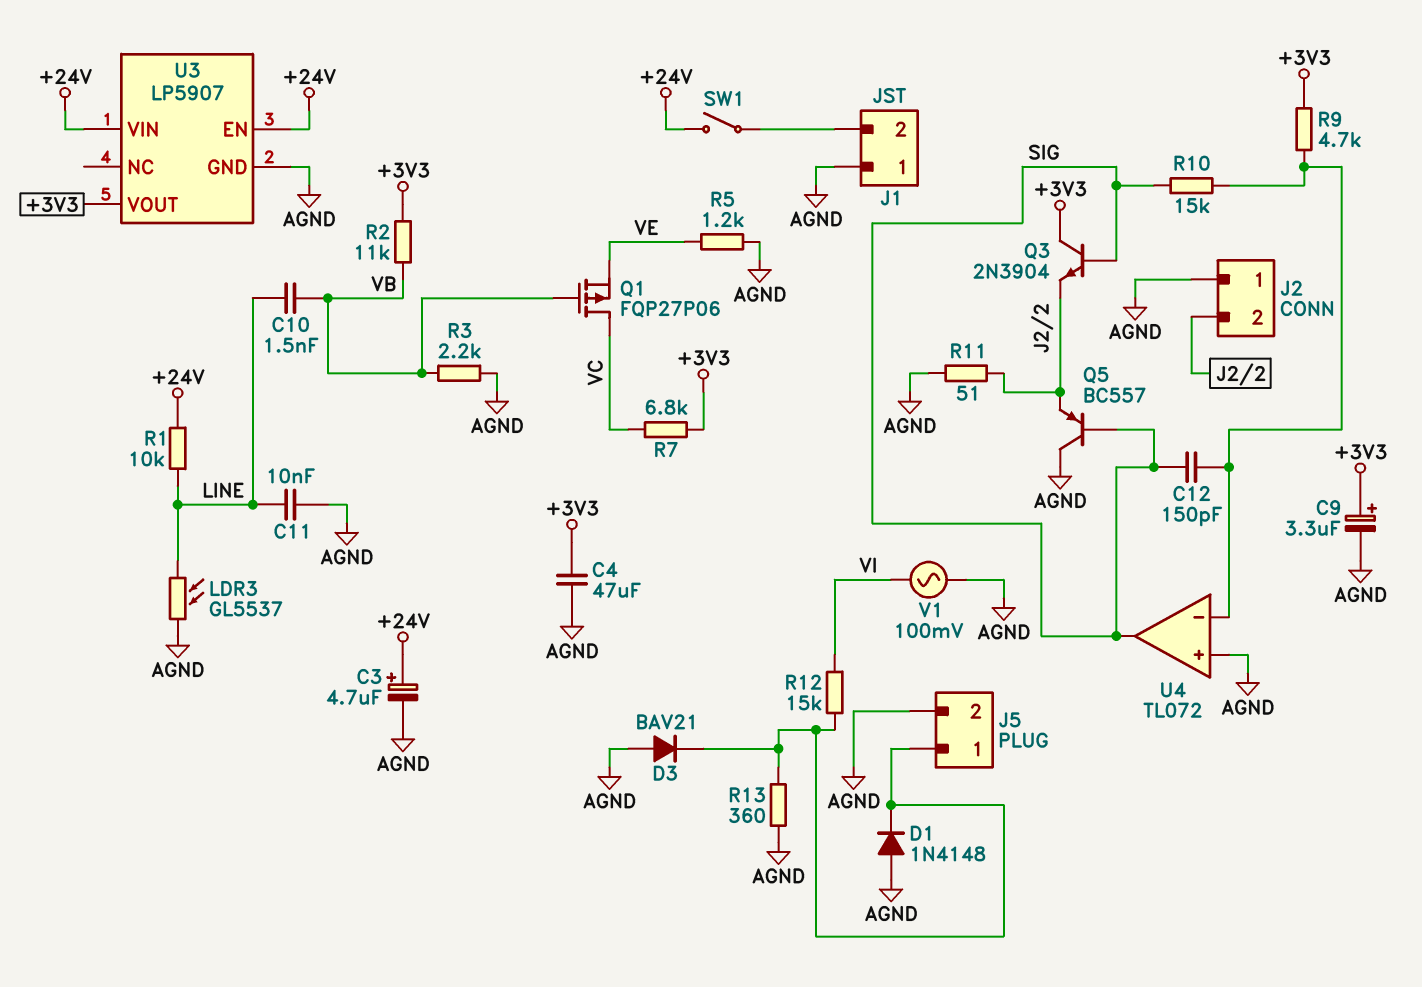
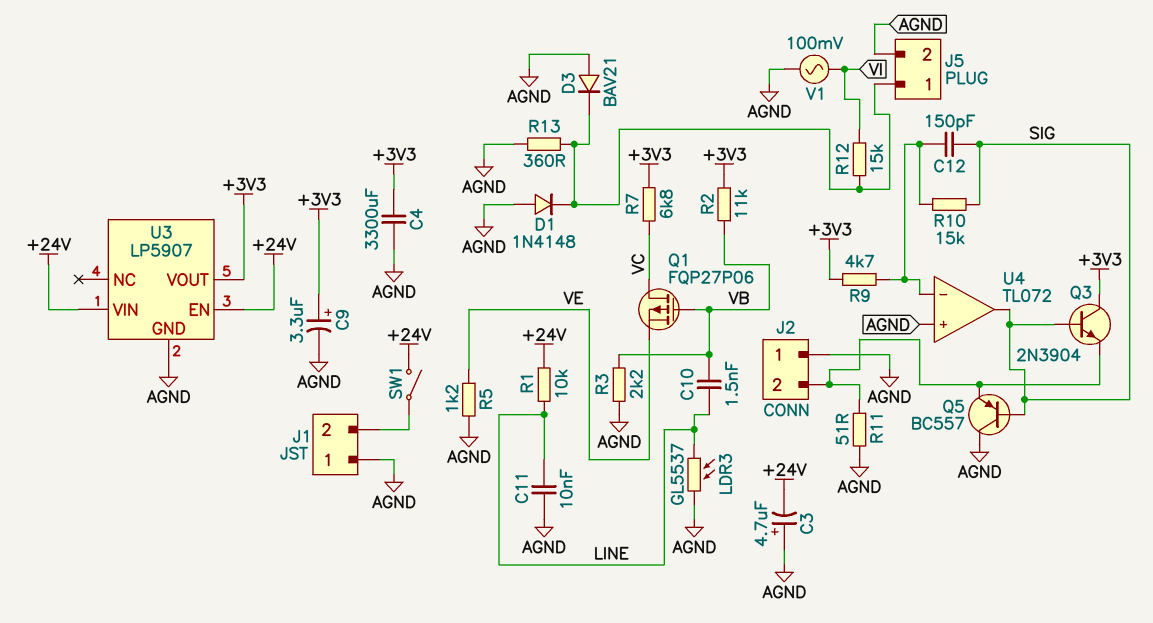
C3: 4.7uF (plus +24V, minus AGND) -> 4.7uF (plus AGND, minus +24V)
C4: 47uF (+3V3, AGND) -> 3300uF (+3V3, AGND)

